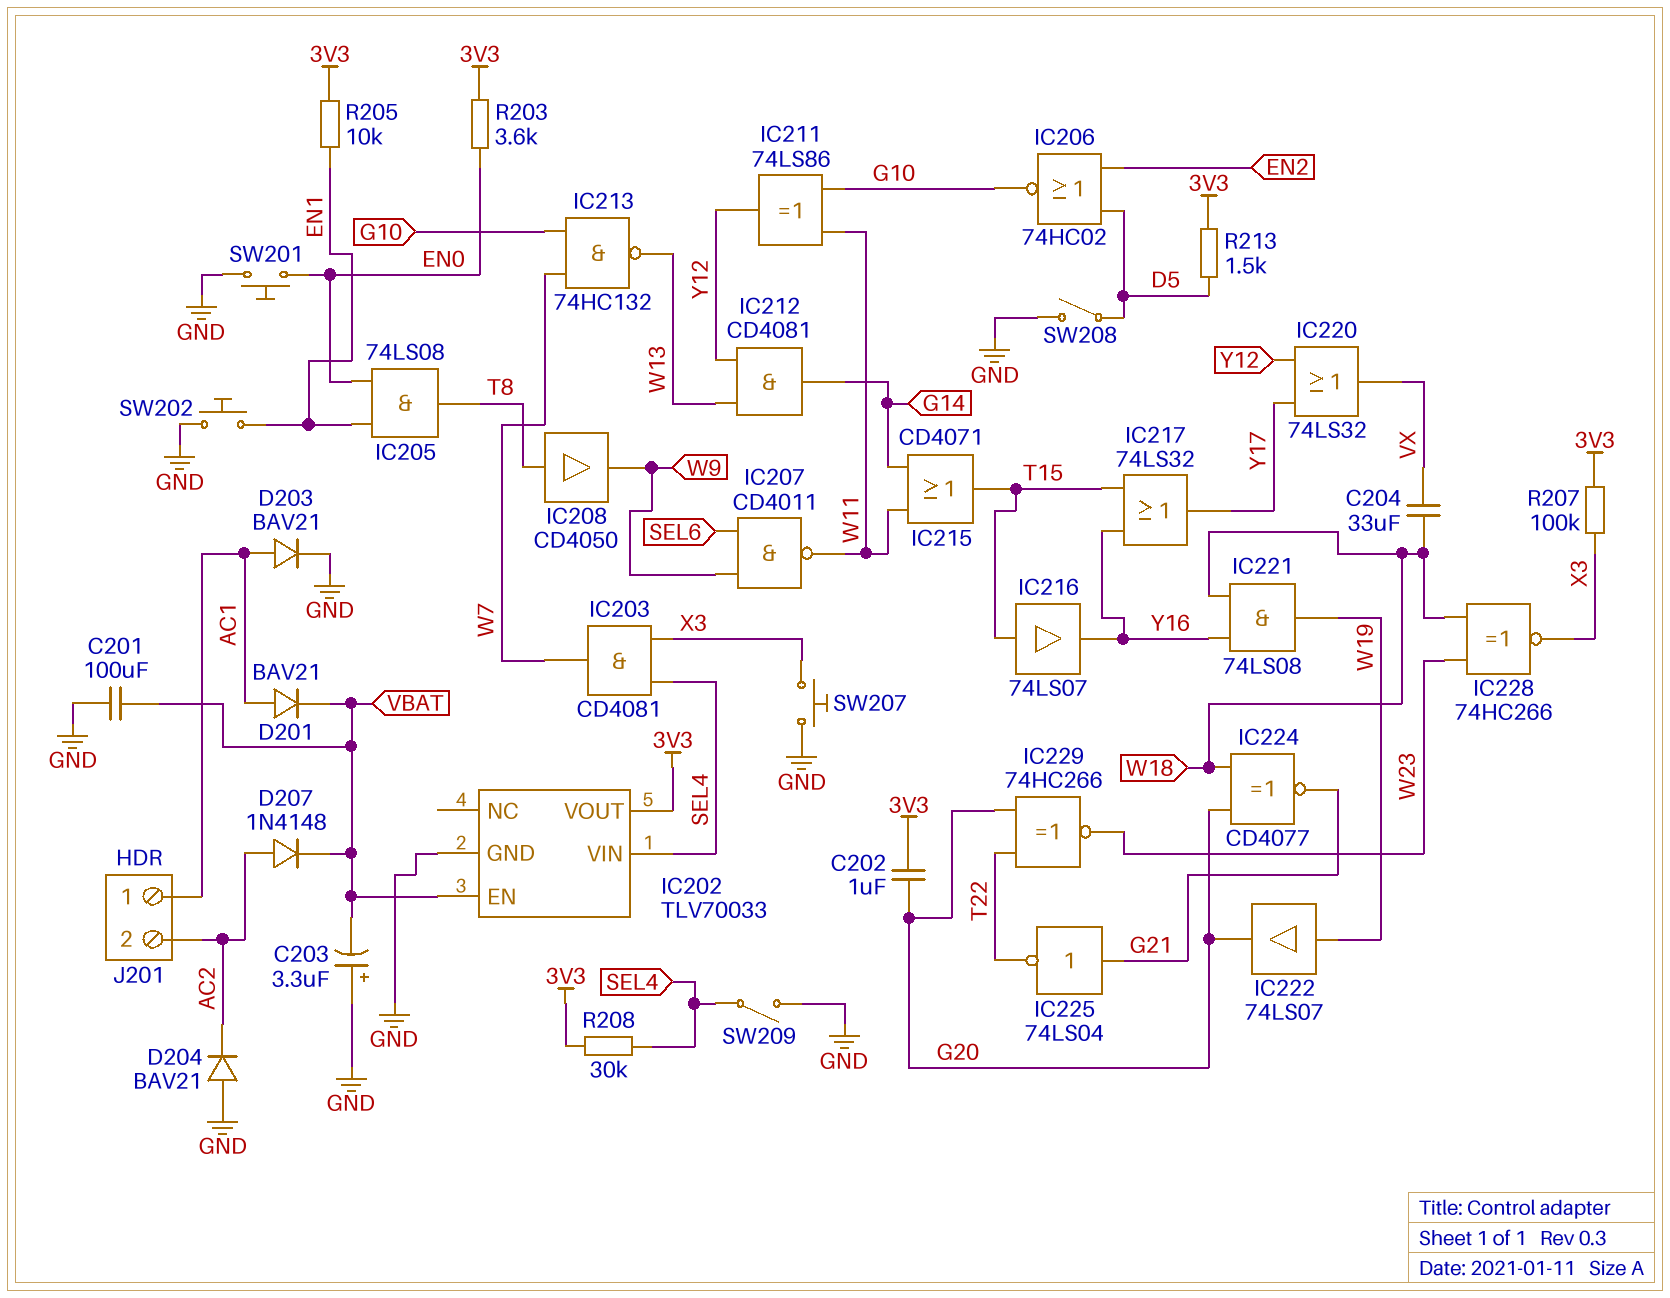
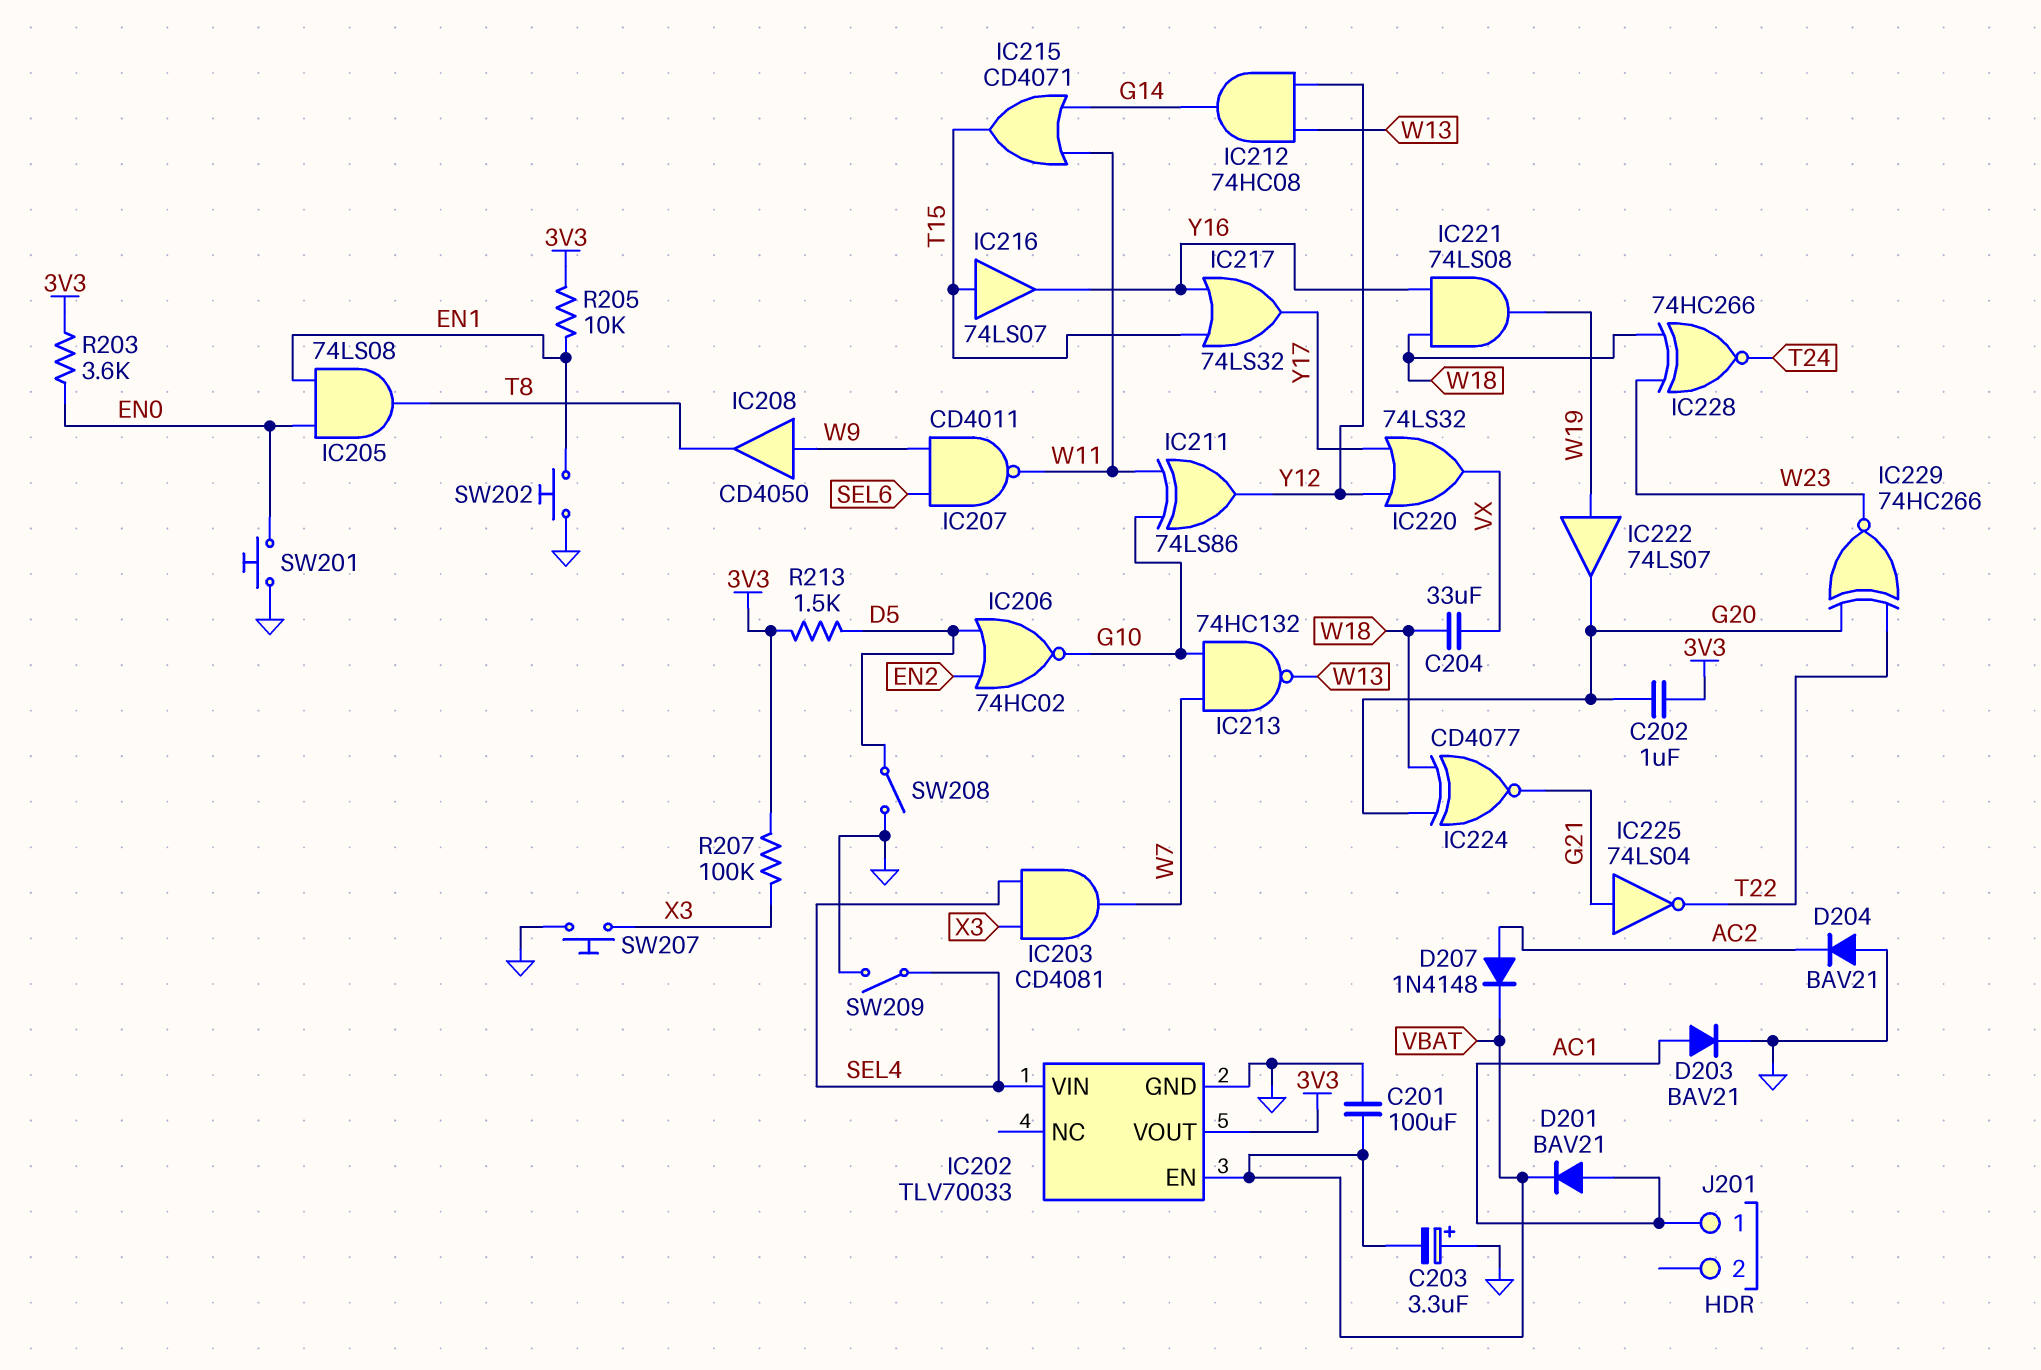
IC208: buffer CD4050 (in T8, out W9) -> buffer CD4050 (in W9, out T8)
IC212: AND CD4081 (in W13, in Y12, out G14) -> AND 74HC08 (in W13, in Y12, out G14)
IC228: XNOR 74HC266 (in W18, in W23, out X3) -> XNOR 74HC266 (in W18, in W23, out T24)
J201 pin 2: AC2 -> none
R208: 30k (3V3, SEL4) -> none

